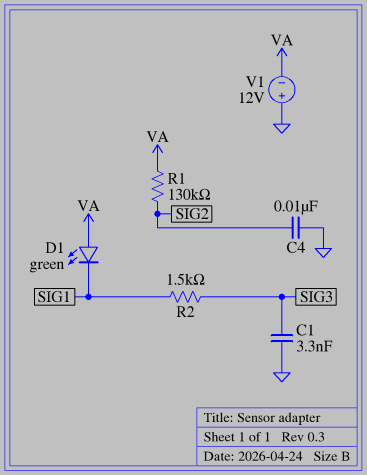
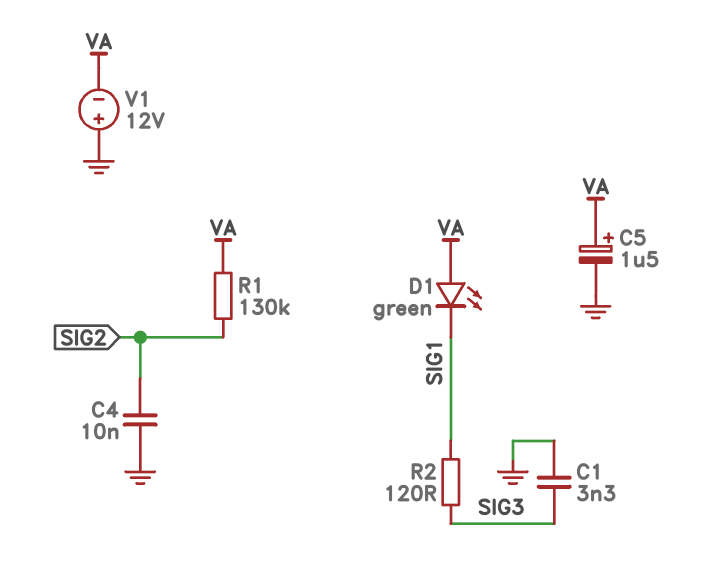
C5: none -> 1.5uF (plus VA, minus GND)
R2: 1.5k (SIG1, SIG3) -> 120 (SIG1, SIG3)

